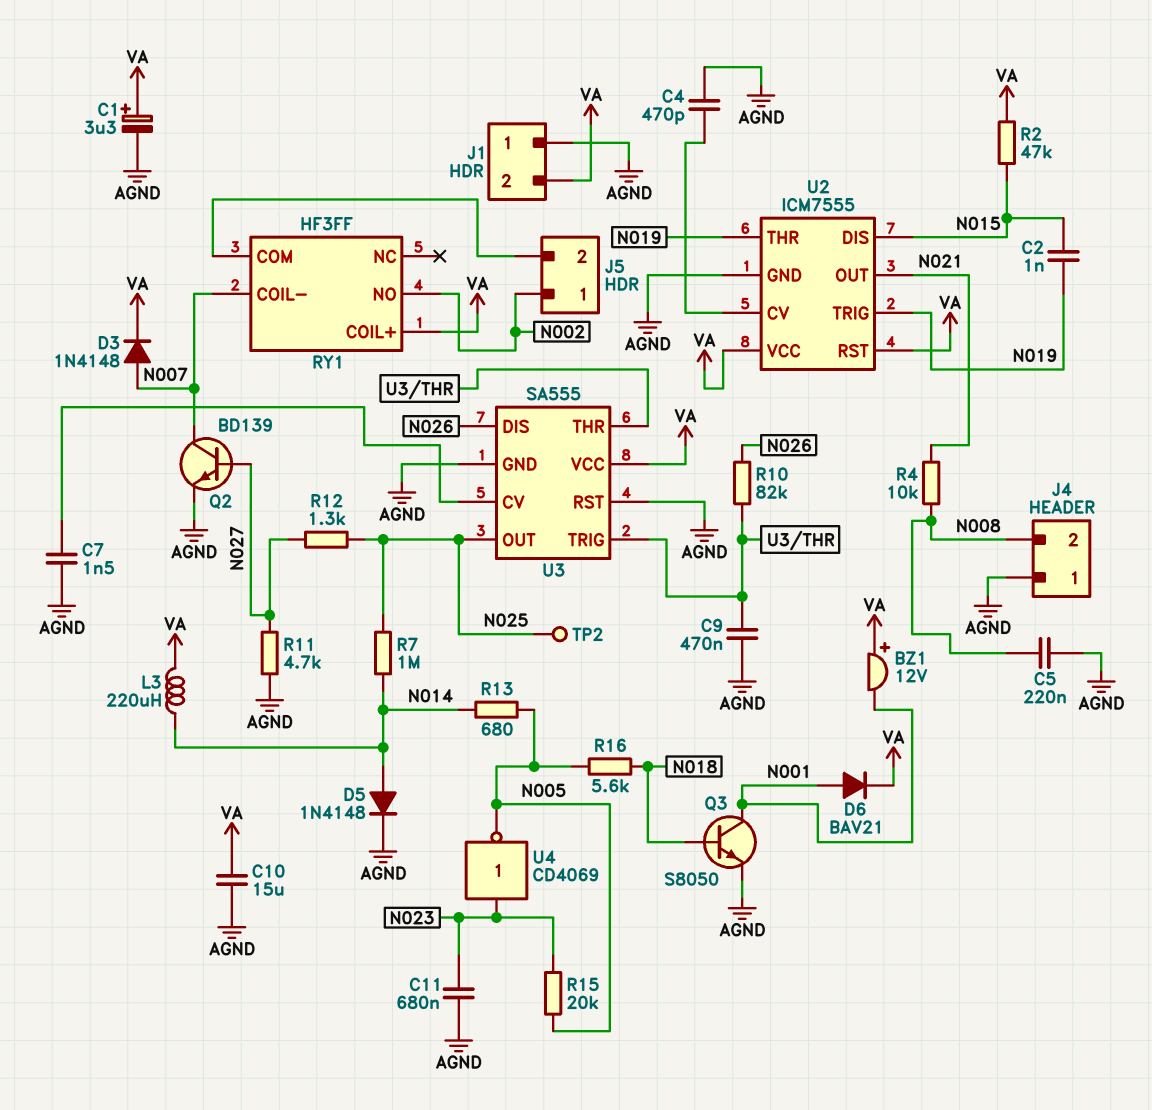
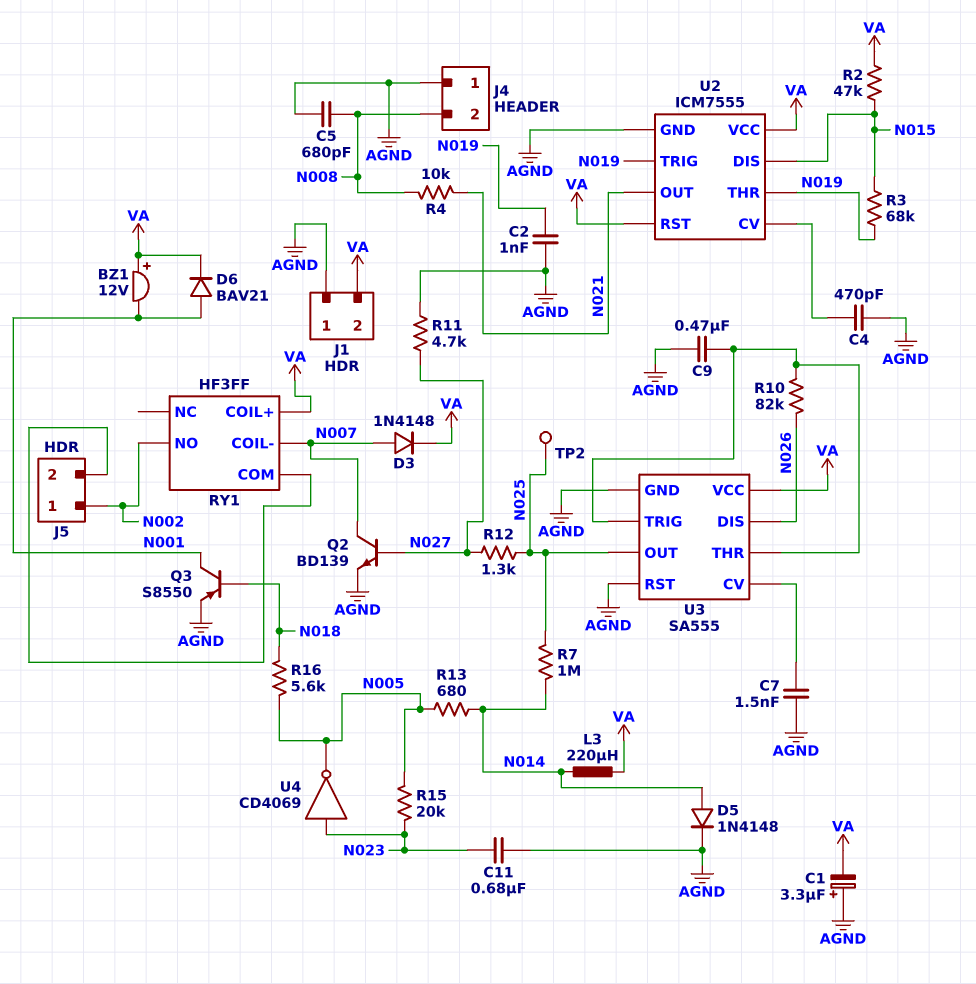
C1: 3.3uF (plus VA, minus AGND) -> 3.3uF (plus AGND, minus VA)
C2: 1nF (N015, N019) -> 1nF (AGND, N019)
C5: 220nF (AGND, N008) -> 680pF (AGND, N008)
C10: 15uF (AGND, VA) -> none
Q3: NPN S8050 (B N018, C N001, E AGND) -> PNP S8550 (B N018, C N001, E AGND)
R3: none -> 68k (N015, N019)

